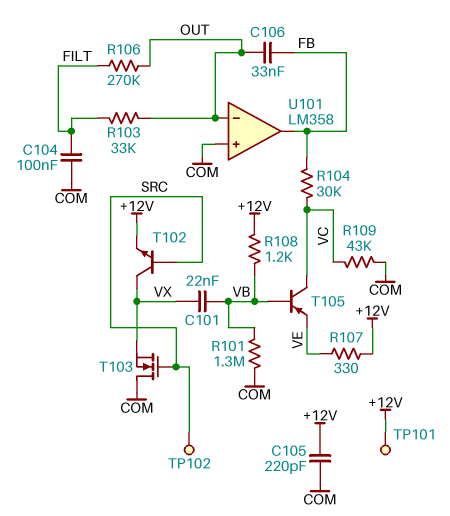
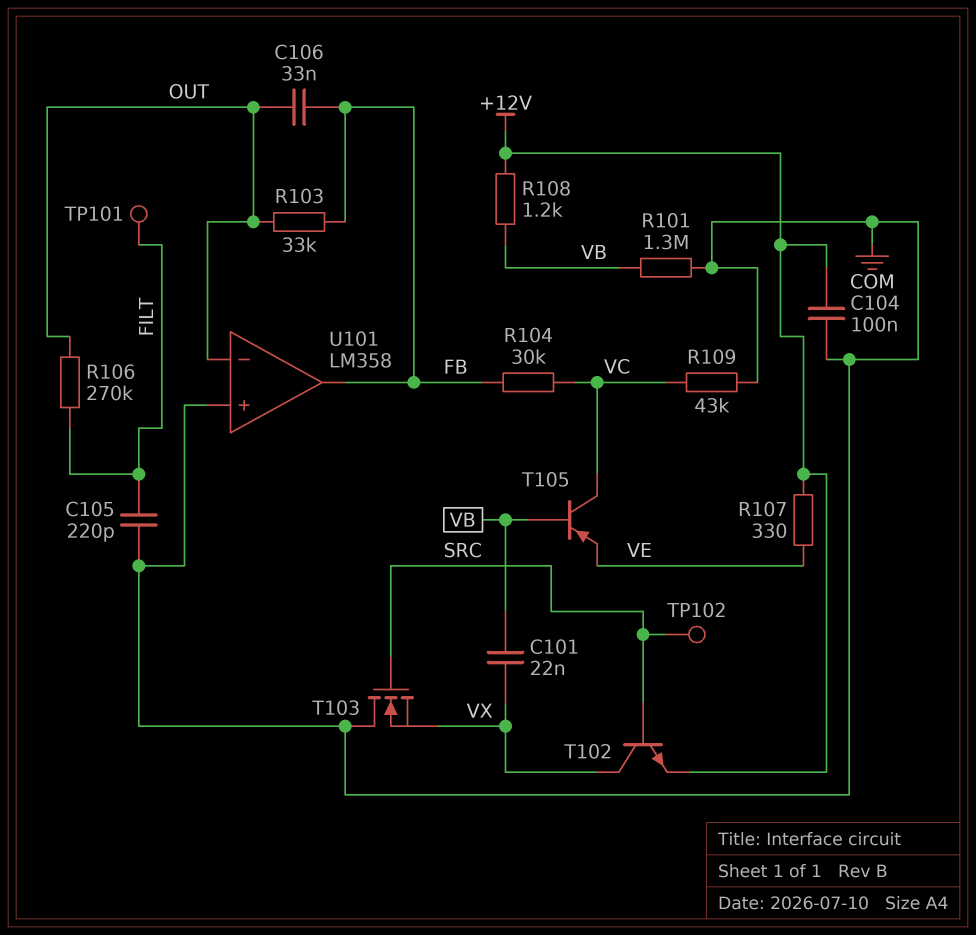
C104: 100nF (COM, FILT) -> 100nF (+12V, COM)
C105: 220pF (+12V, COM) -> 220pF (COM, FILT)
R103: 33k (FILT, OUT) -> 33k (FB, OUT)
TP101: test point (+12V) -> test point (FILT)

